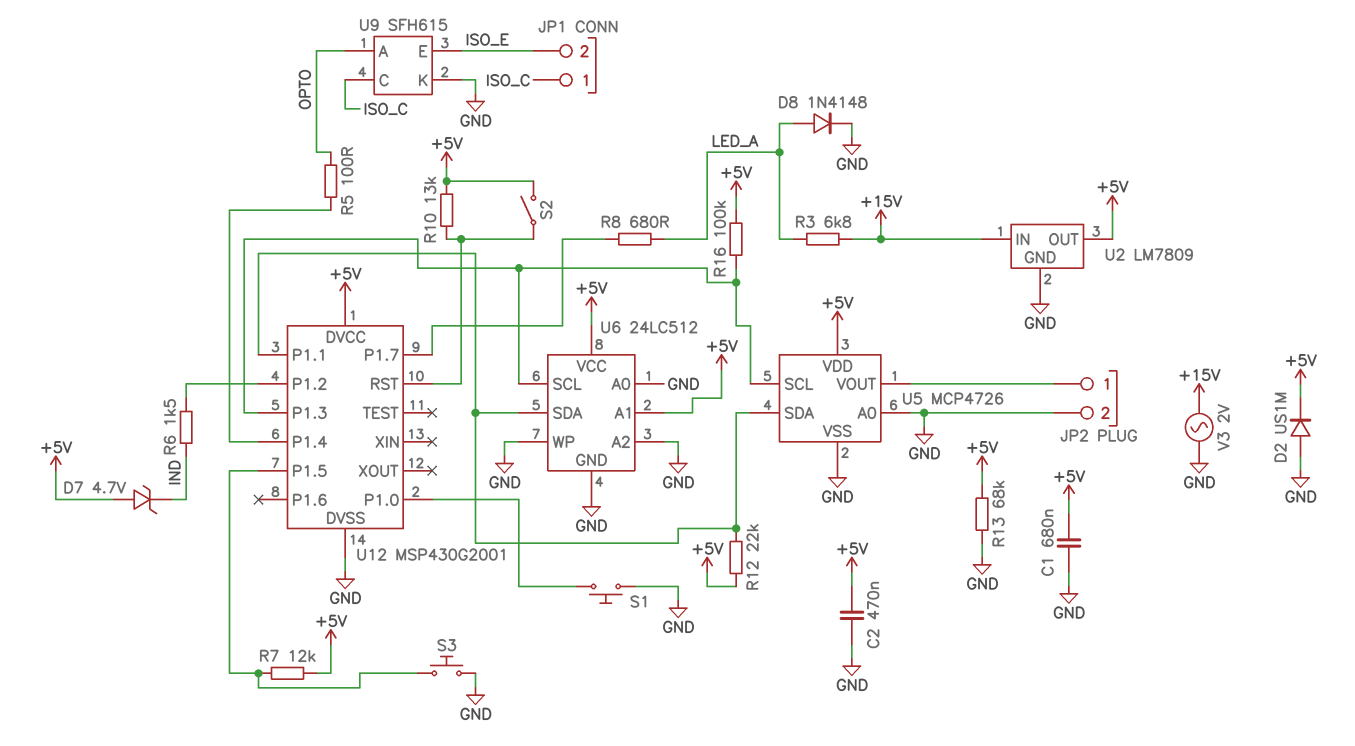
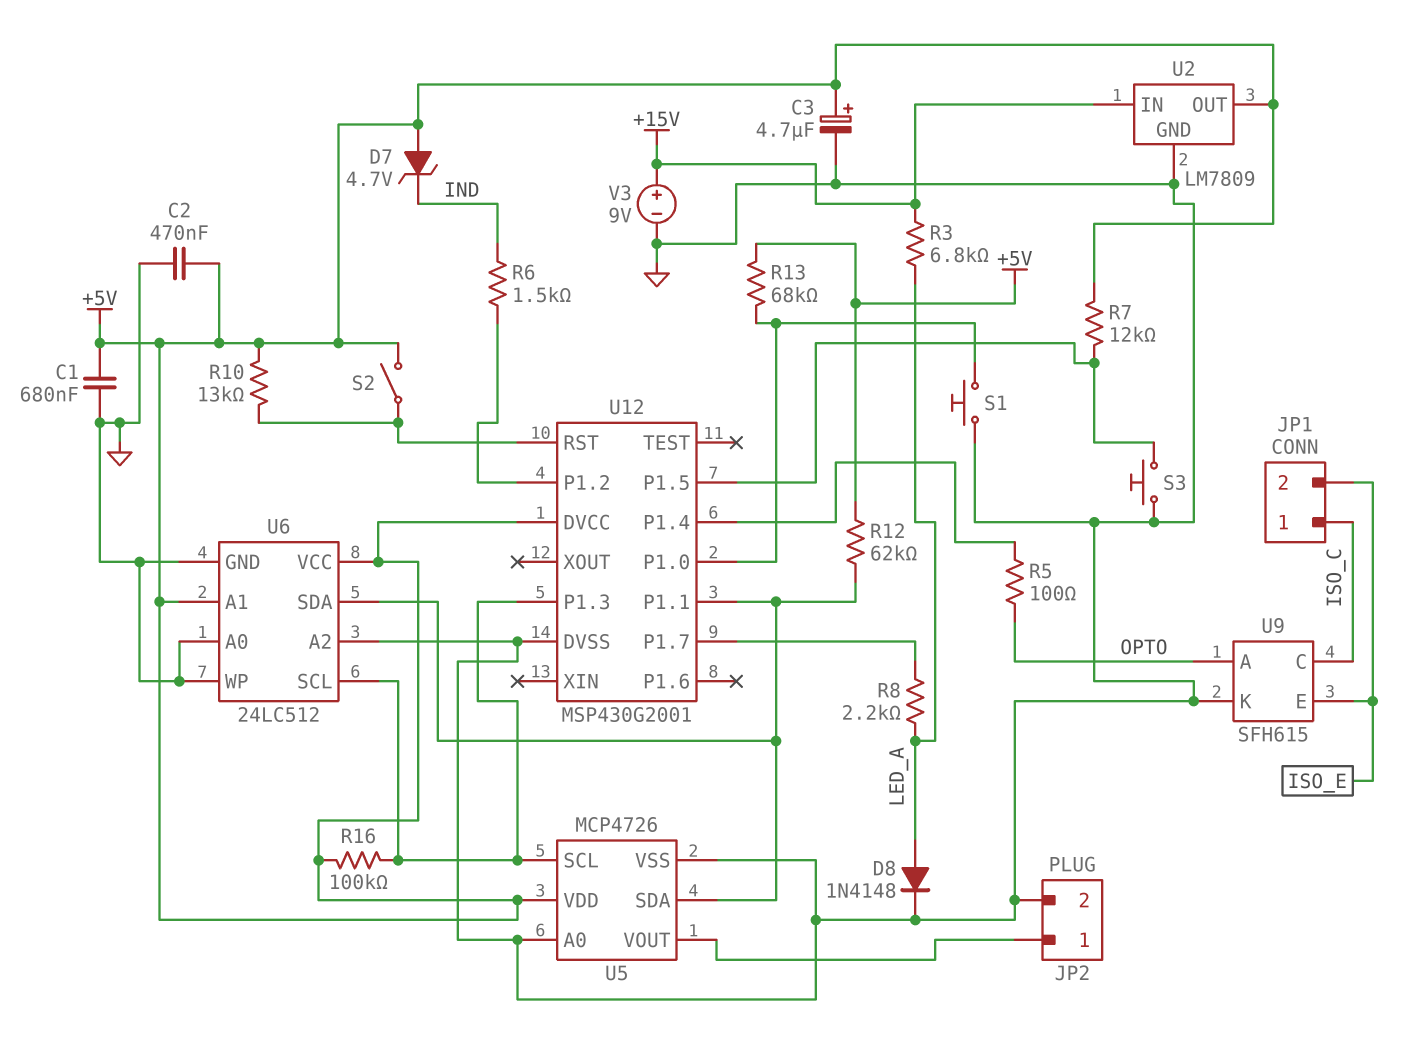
C3: none -> 4.7uF (plus +5V, minus GND)
D2: diode US1M (A GND, K +5V) -> none
R8: 680 (LED_A, U12/P1.7) -> 2.2k (LED_A, U12/P1.7)
R12: 22k (+5V, U5/SDA) -> 62k (+5V, U5/SDA)
R13: 68k (+5V, GND) -> 68k (+5V, U12/P1.0)
V3: AC 2V (+15V, GND) -> 9V (plus +15V, minus GND)

